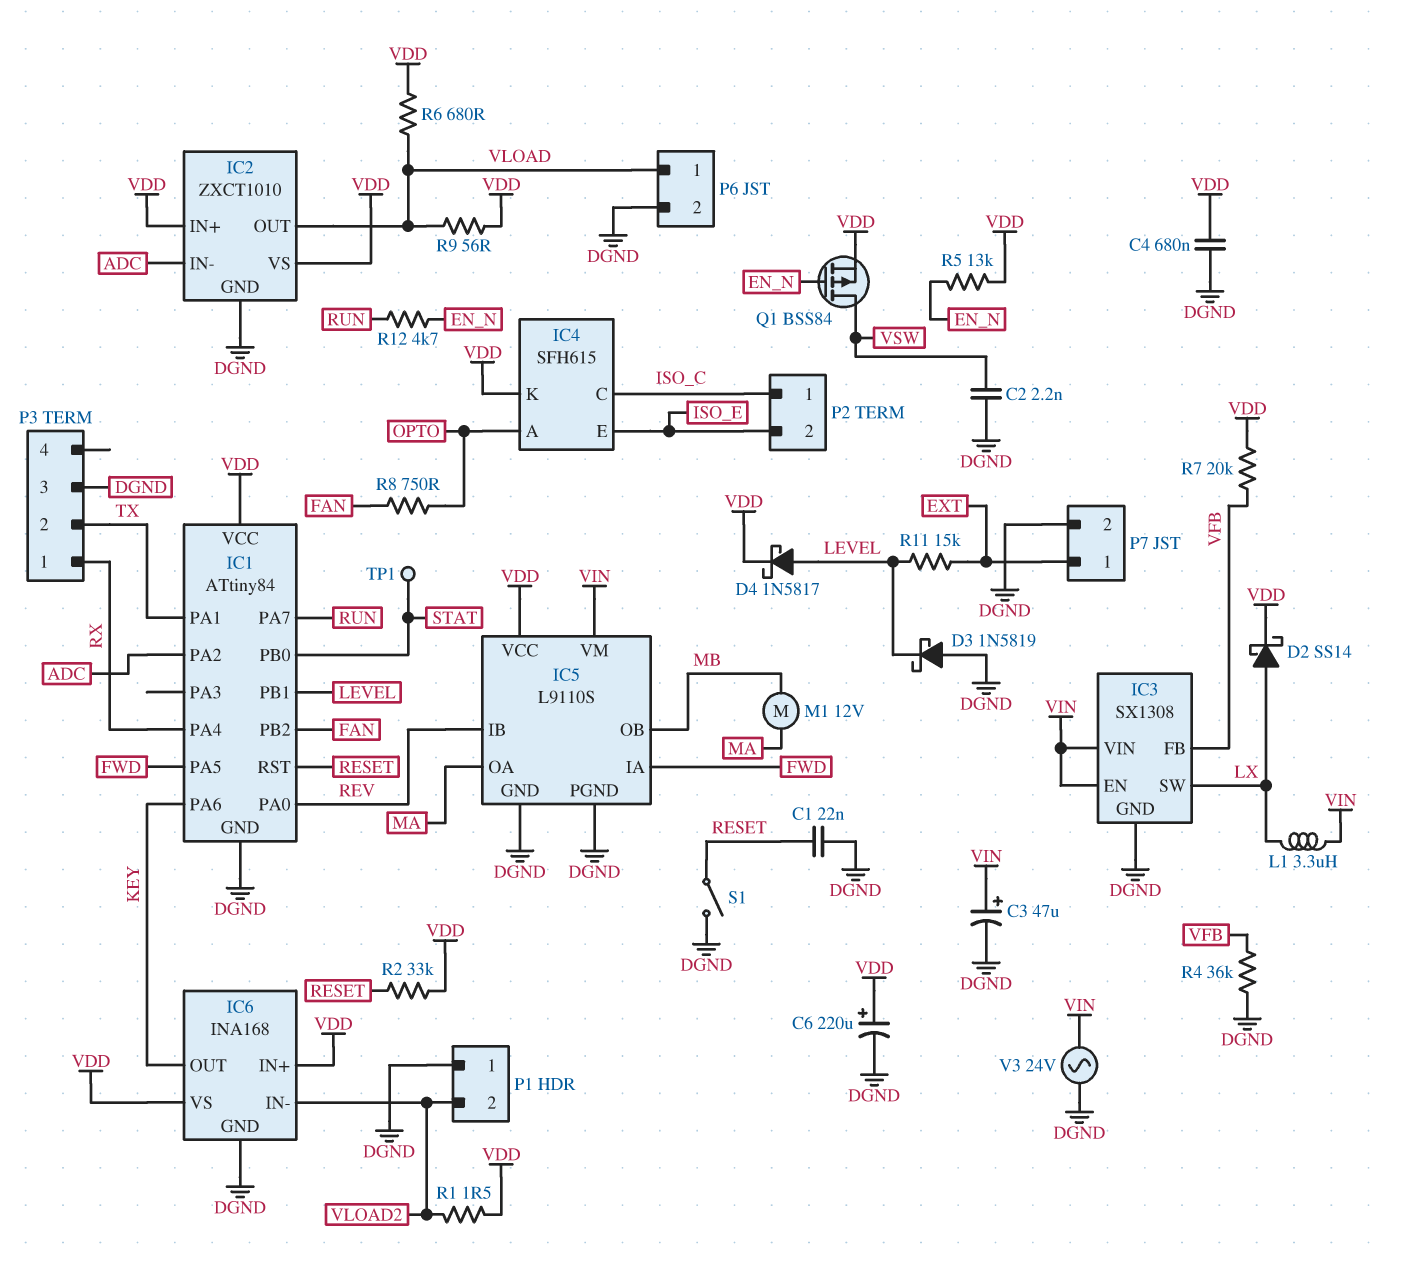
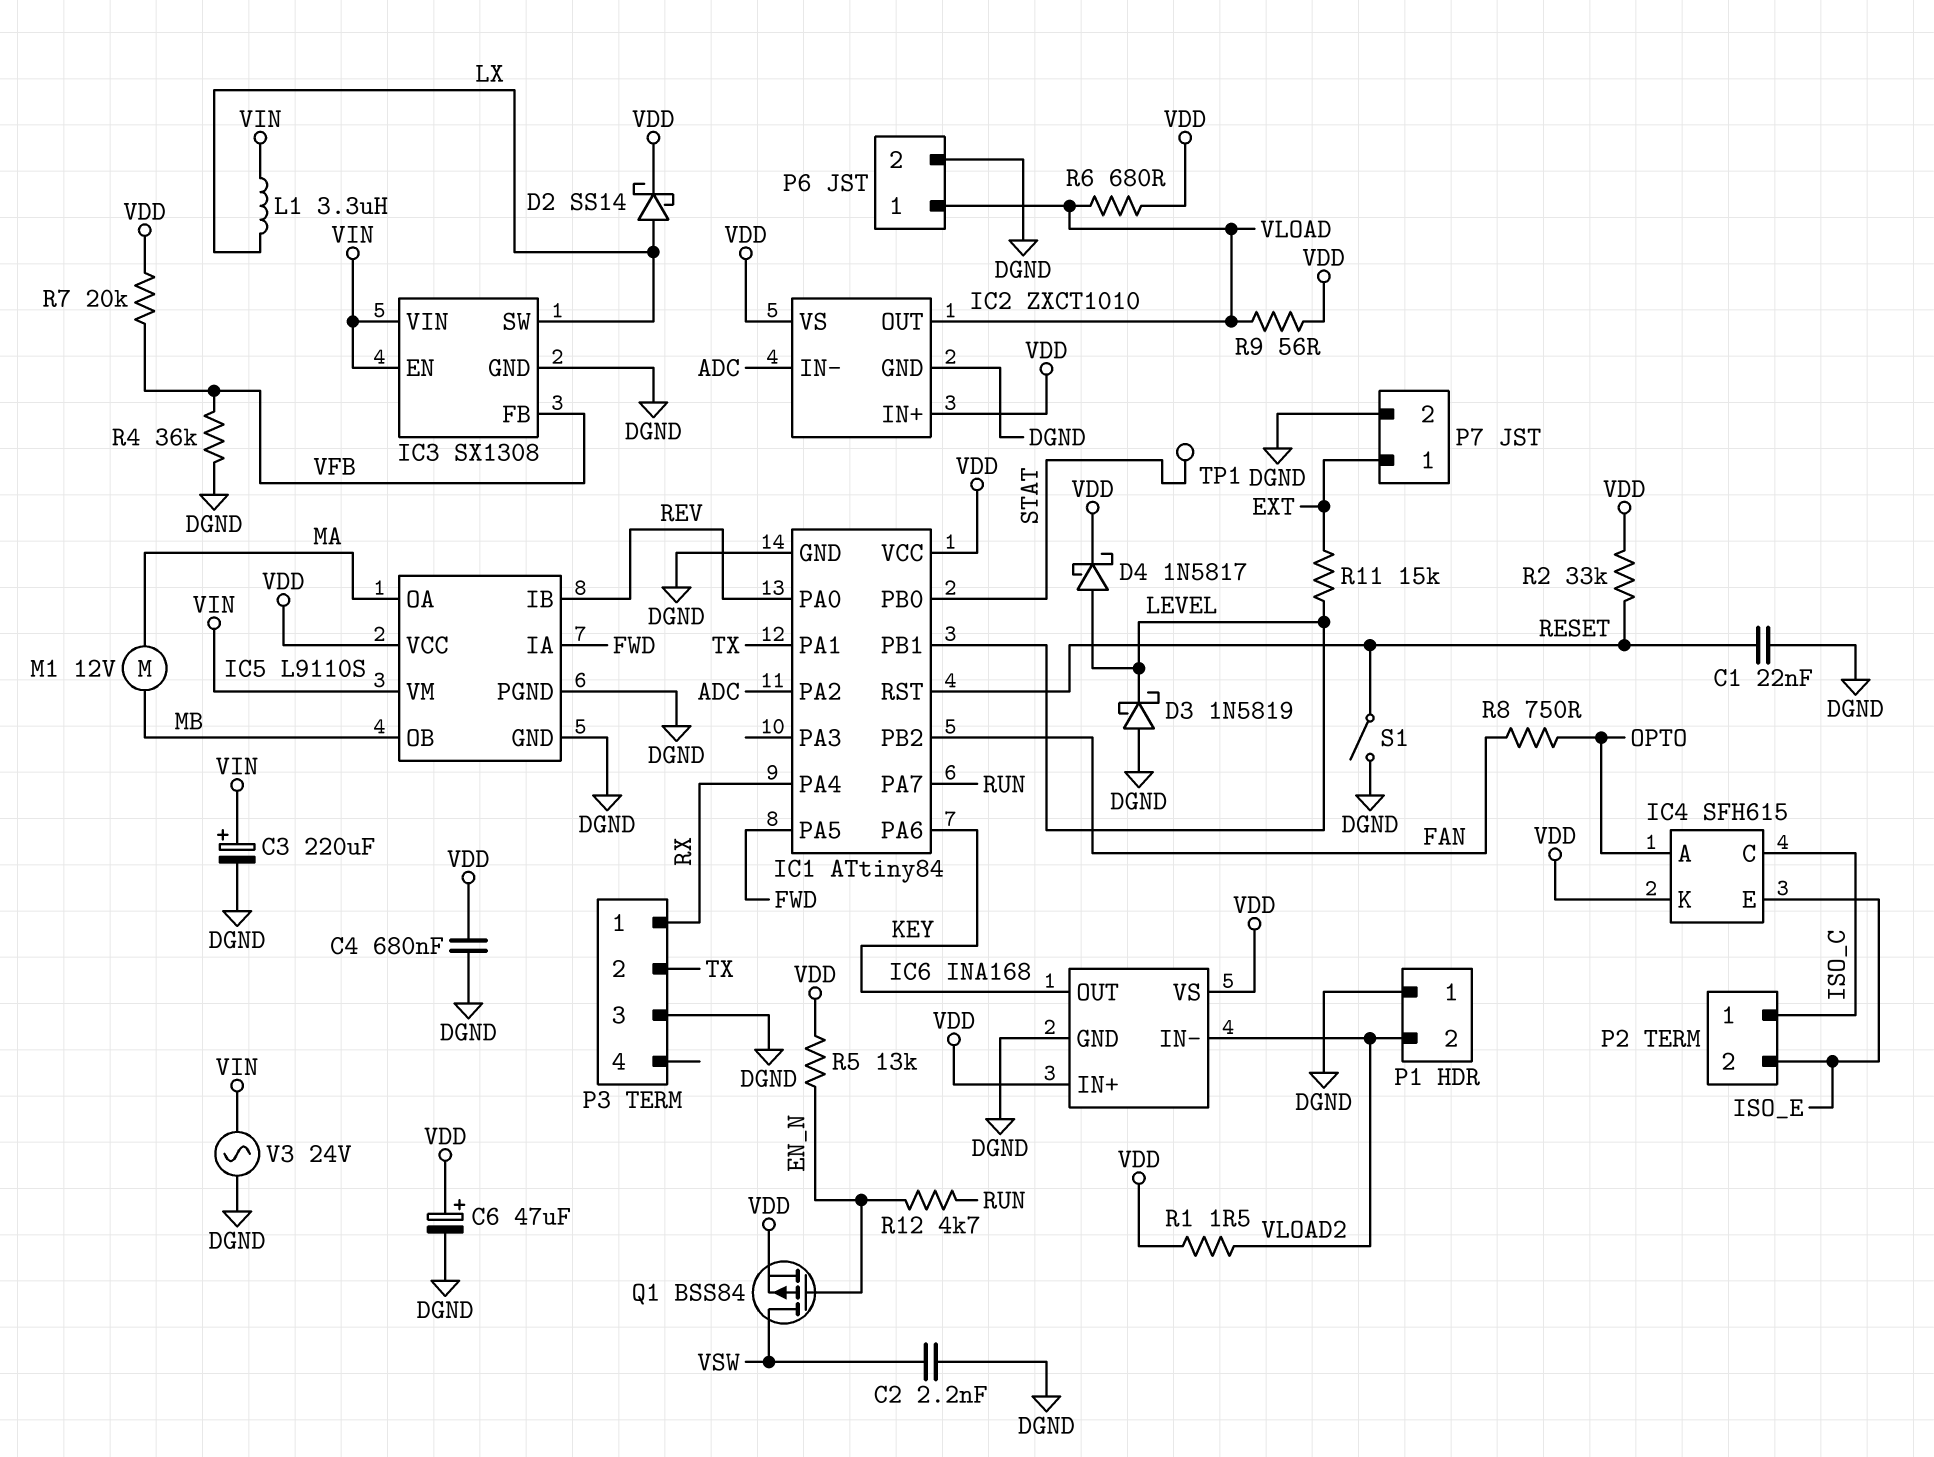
C3: 47uF (plus VIN, minus DGND) -> 220uF (plus VIN, minus DGND)
C6: 220uF (plus VDD, minus DGND) -> 47uF (plus VDD, minus DGND)

